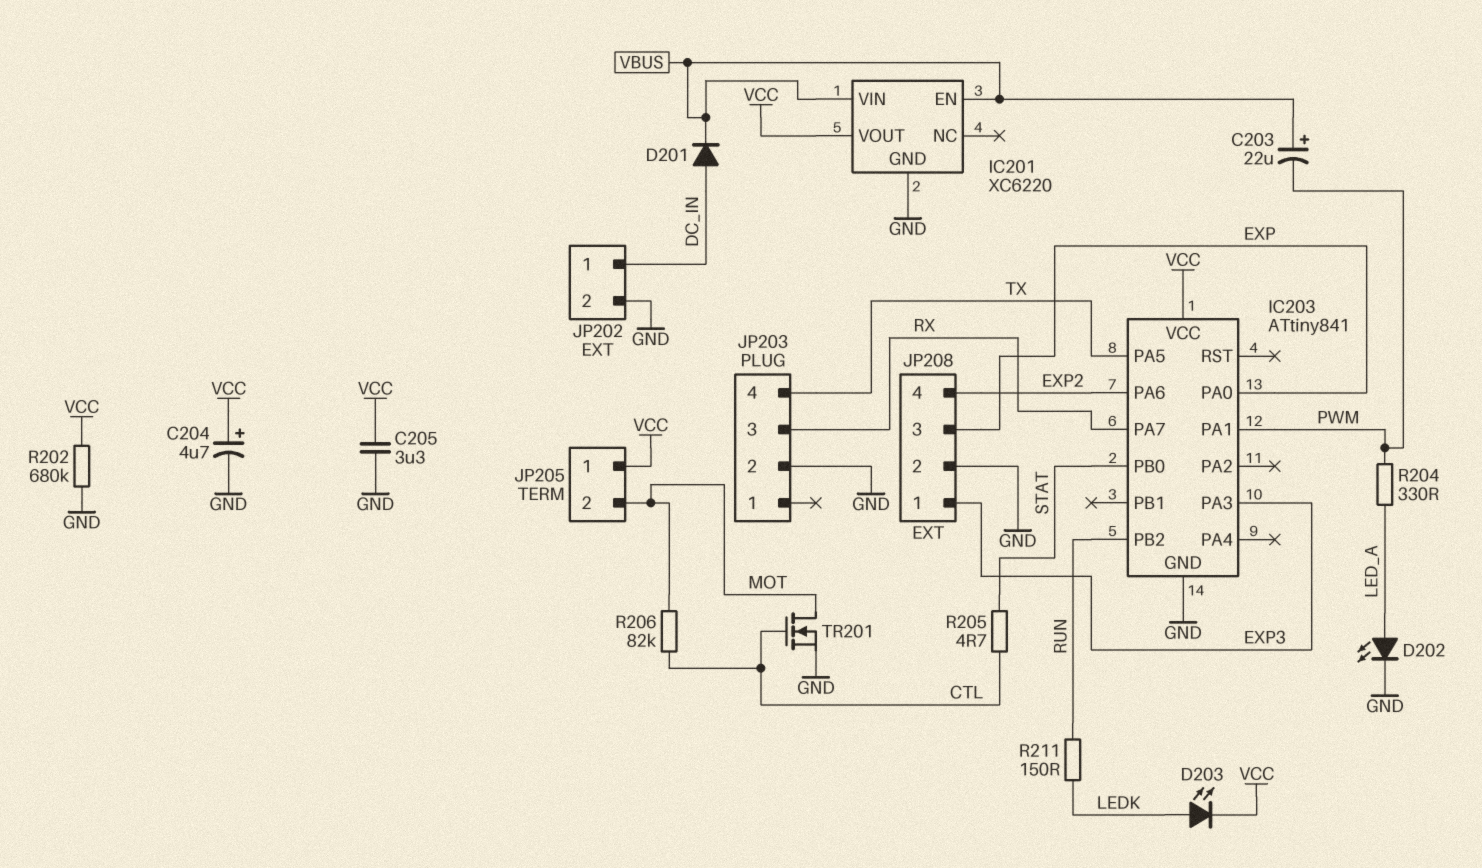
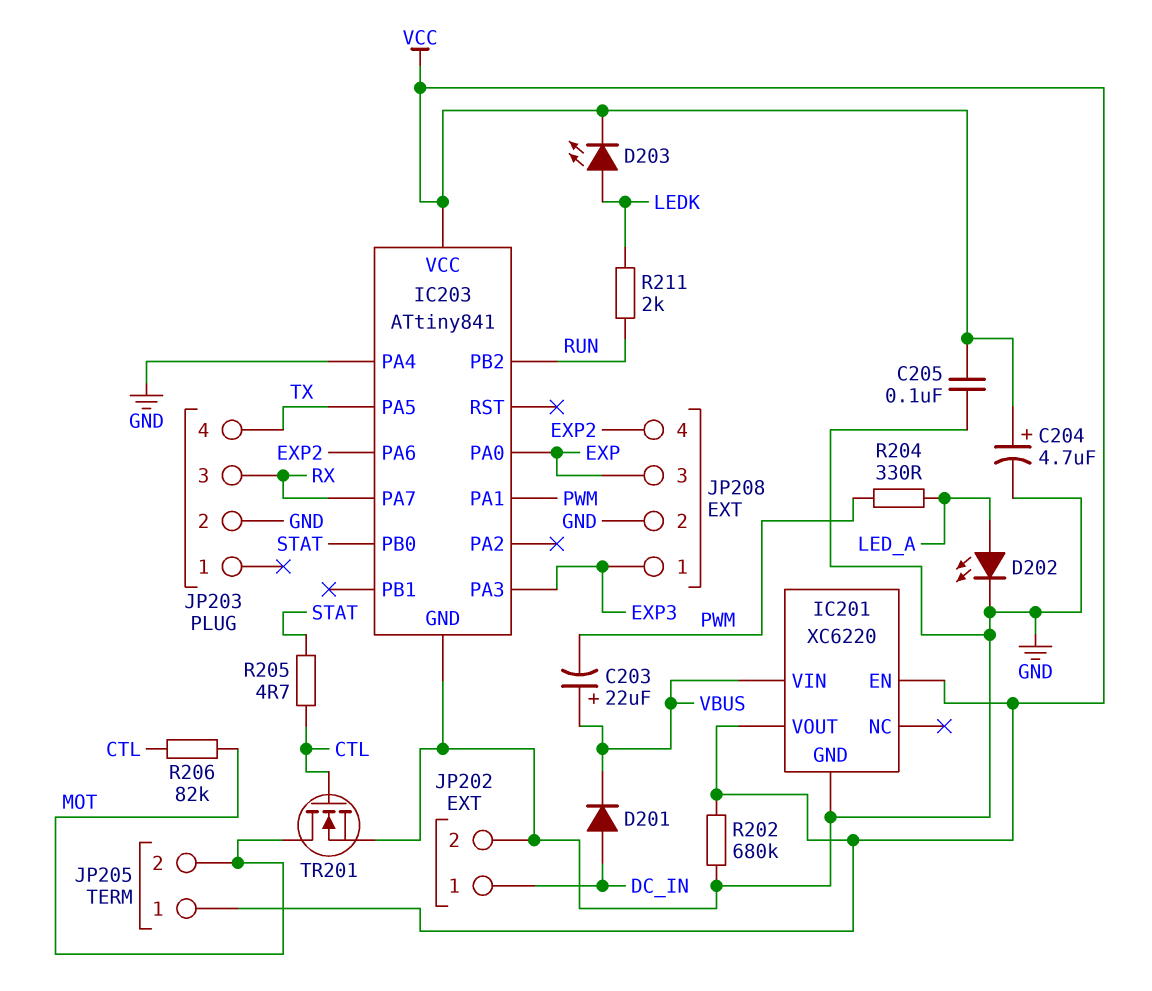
C205: 3.3uF (GND, VCC) -> 100nF (GND, VCC)
IC201 pin EN: VBUS -> VCC
IC203 pin PA4: none -> GND
R211: 150 (LEDK, RUN) -> 2k (LEDK, RUN)

